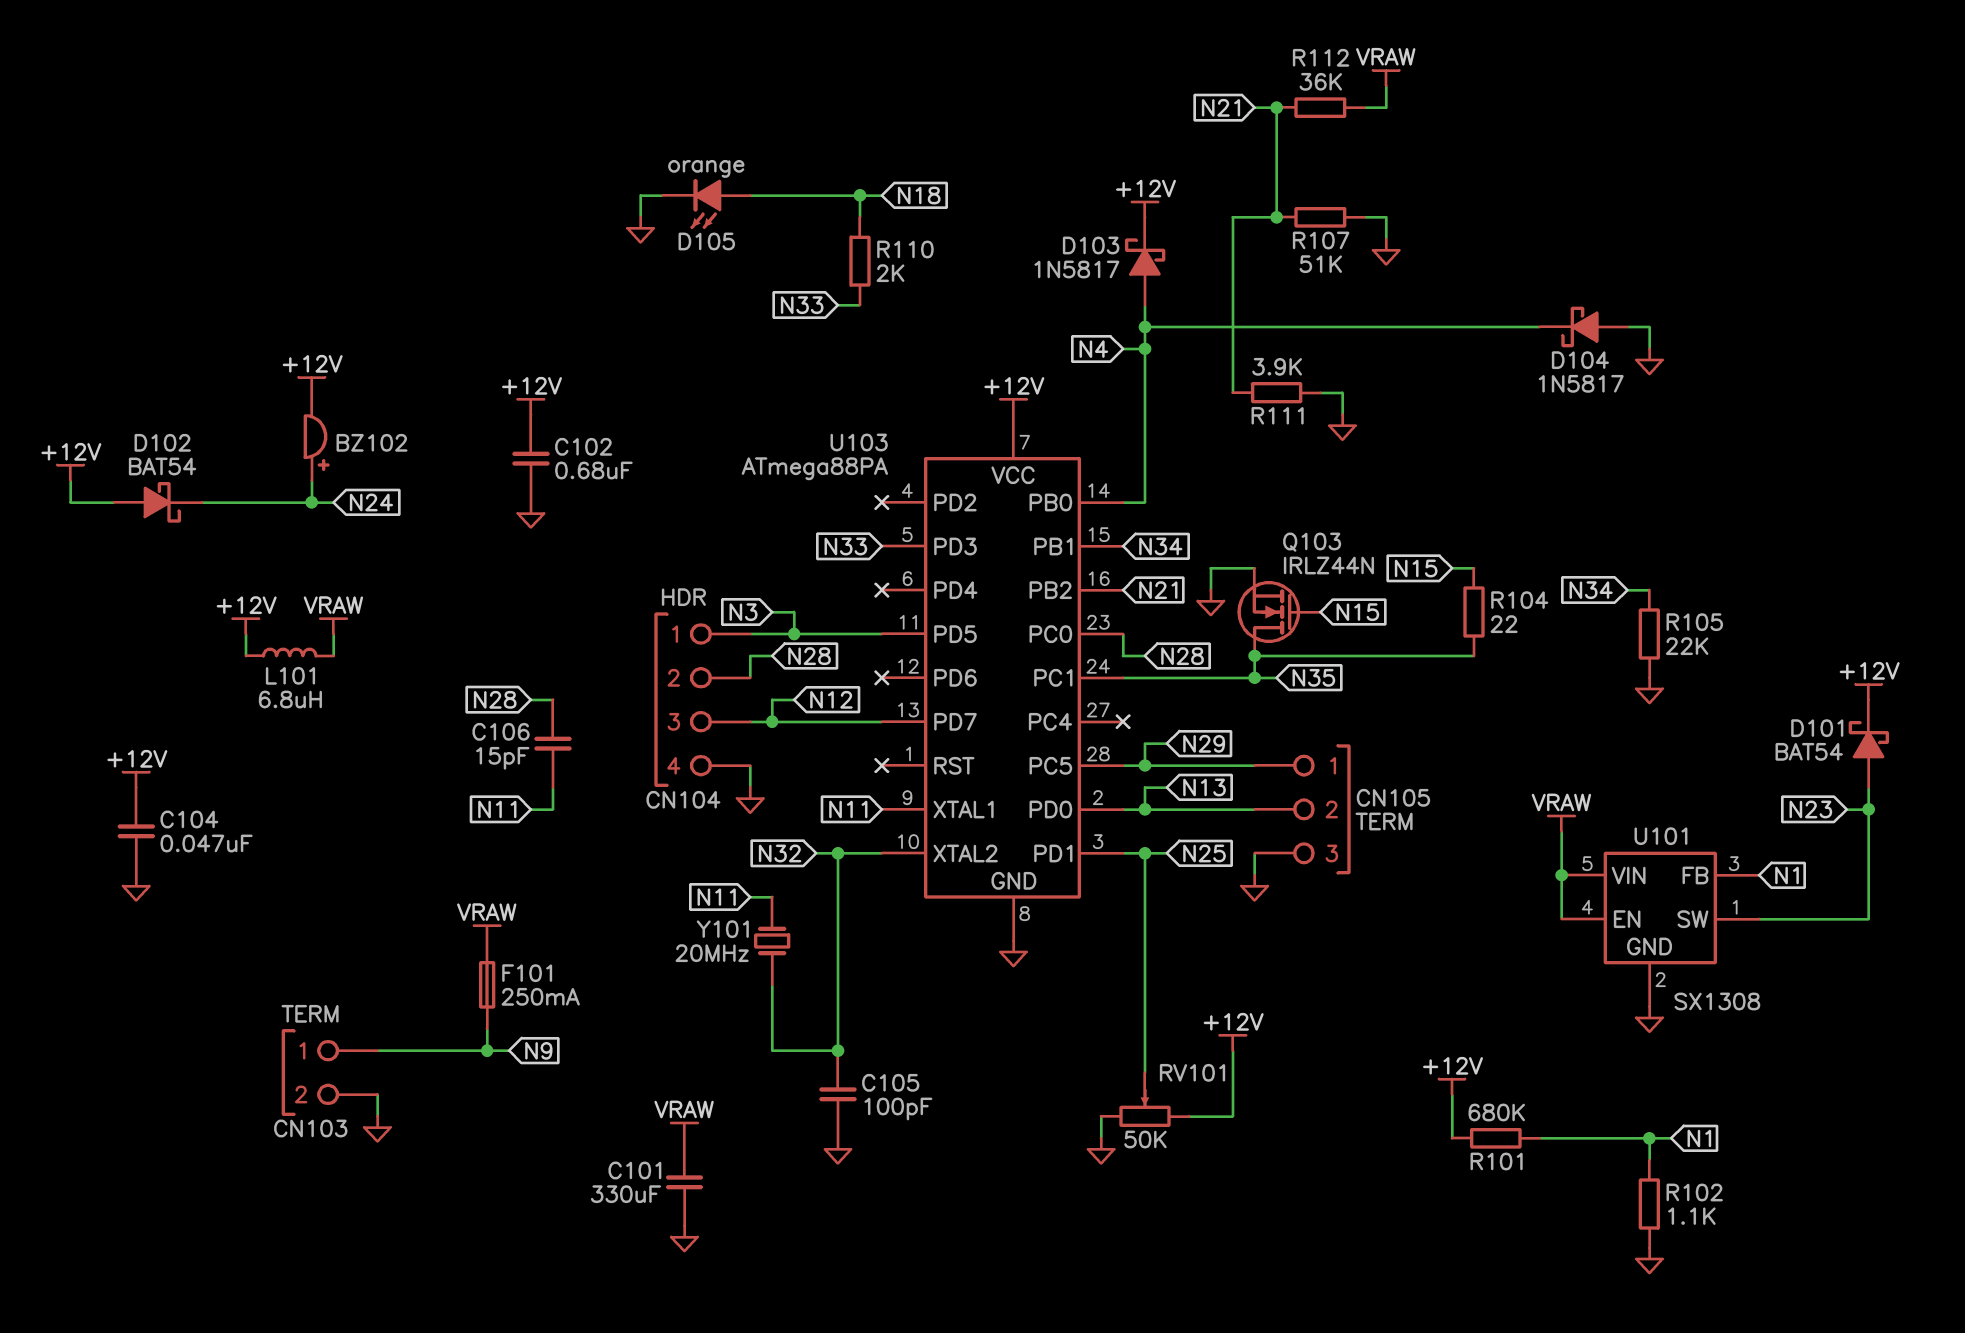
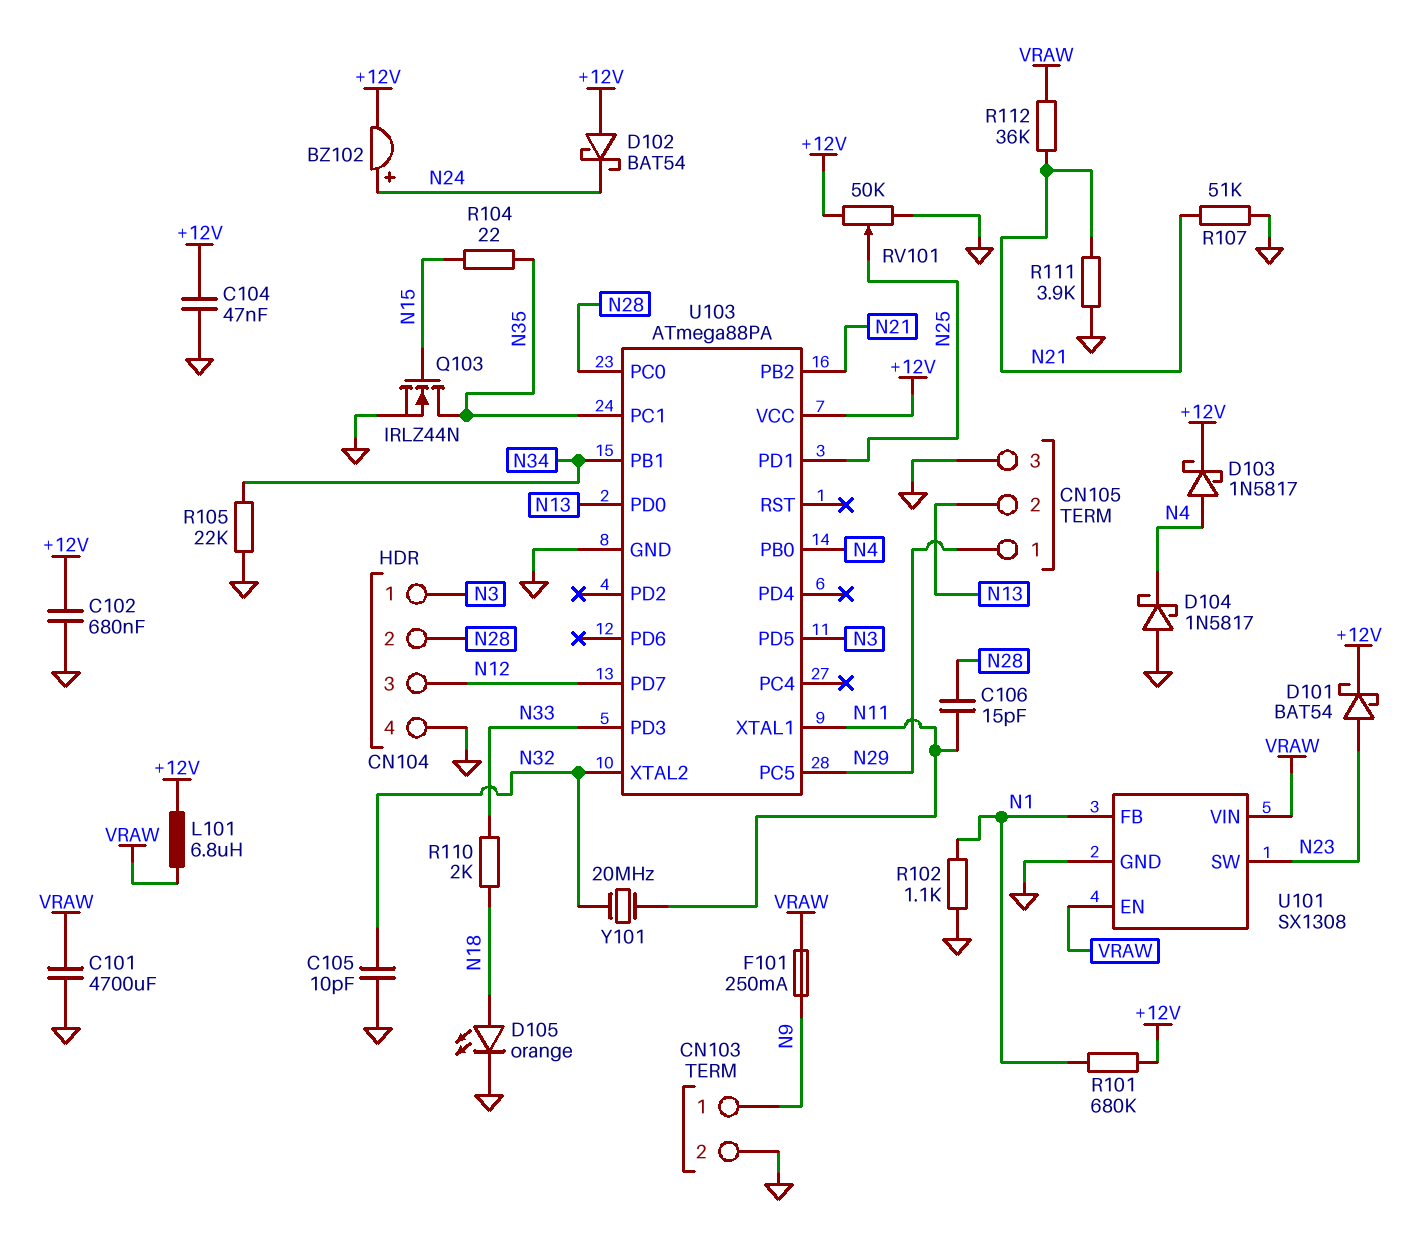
C101: 330uF (GND, VRAW) -> 4700uF (GND, VRAW)
C105: 100pF (GND, N32) -> 10pF (GND, N32)

